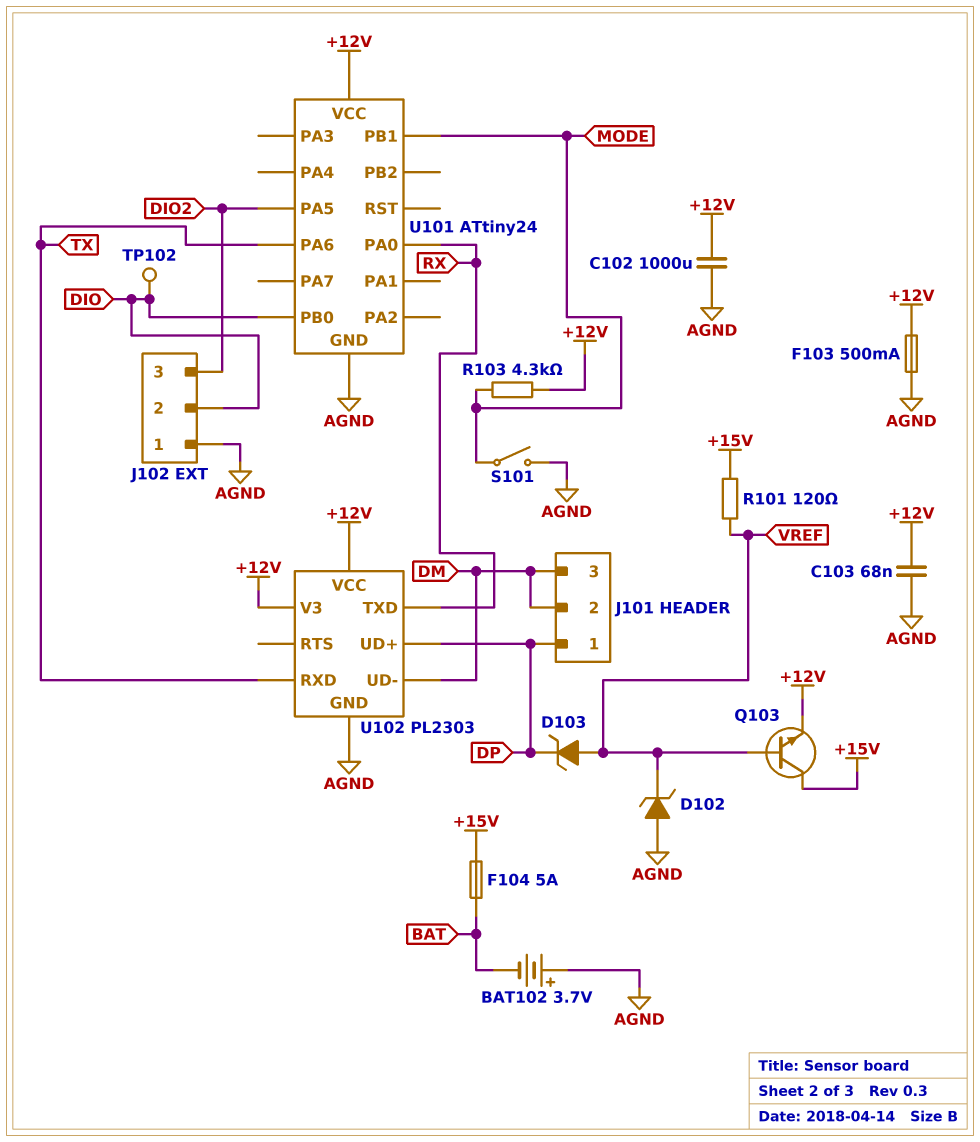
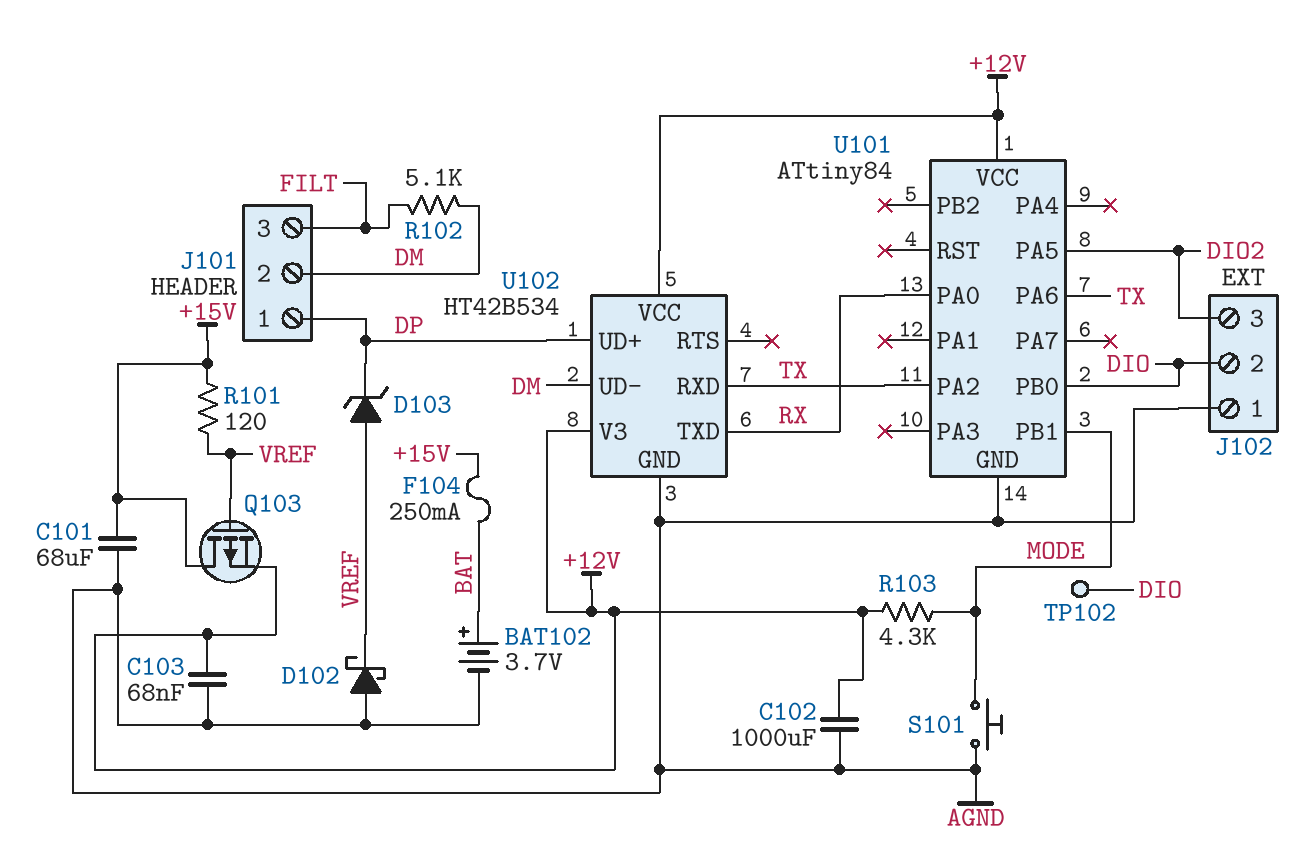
BAT102: 3.7V (plus AGND, minus BAT) -> 3.7V (plus BAT, minus AGND)
C101: none -> 68uF (+15V, AGND)
D102: zener (A AGND, K VREF) -> schottky (A AGND, K VREF)
F103: 500mA (+12V, AGND) -> none
F104: 5A (+15V, BAT) -> 250mA (+15V, BAT)
J101 pin 3: DM -> FILT
Q103: NPN (B VREF, C +15V, E +12V) -> PMOS (G VREF, D +15V, S +12V)
R102: none -> 5.1k (DM, FILT)
S101: switch (AGND, MODE) -> button (AGND, MODE)
U101: ATtiny24 -> ATtiny84
U101 pin PA2: none -> TX
U102: PL2303 -> HT42B534

